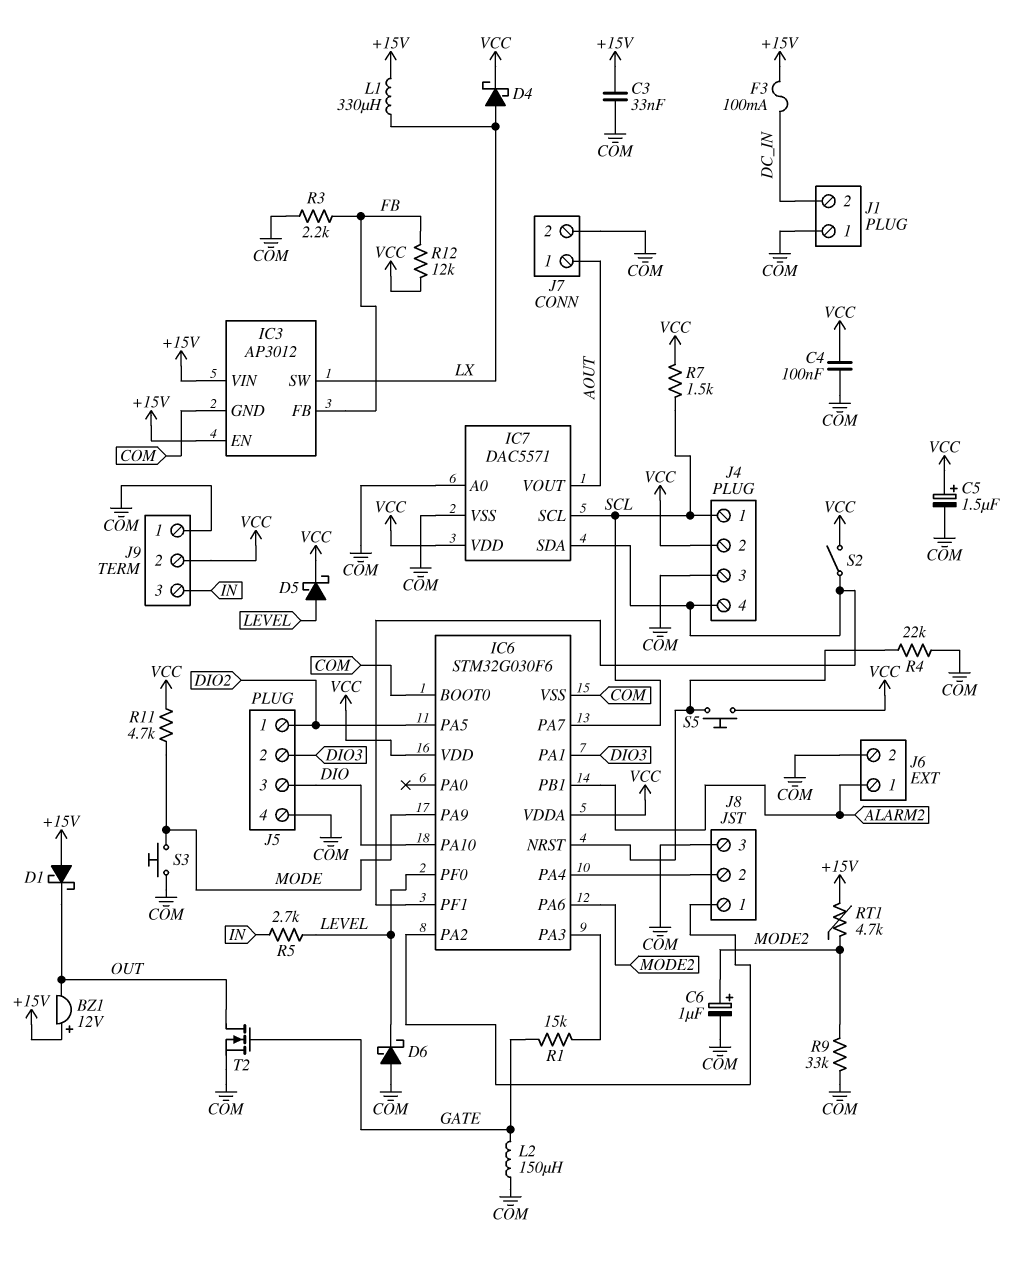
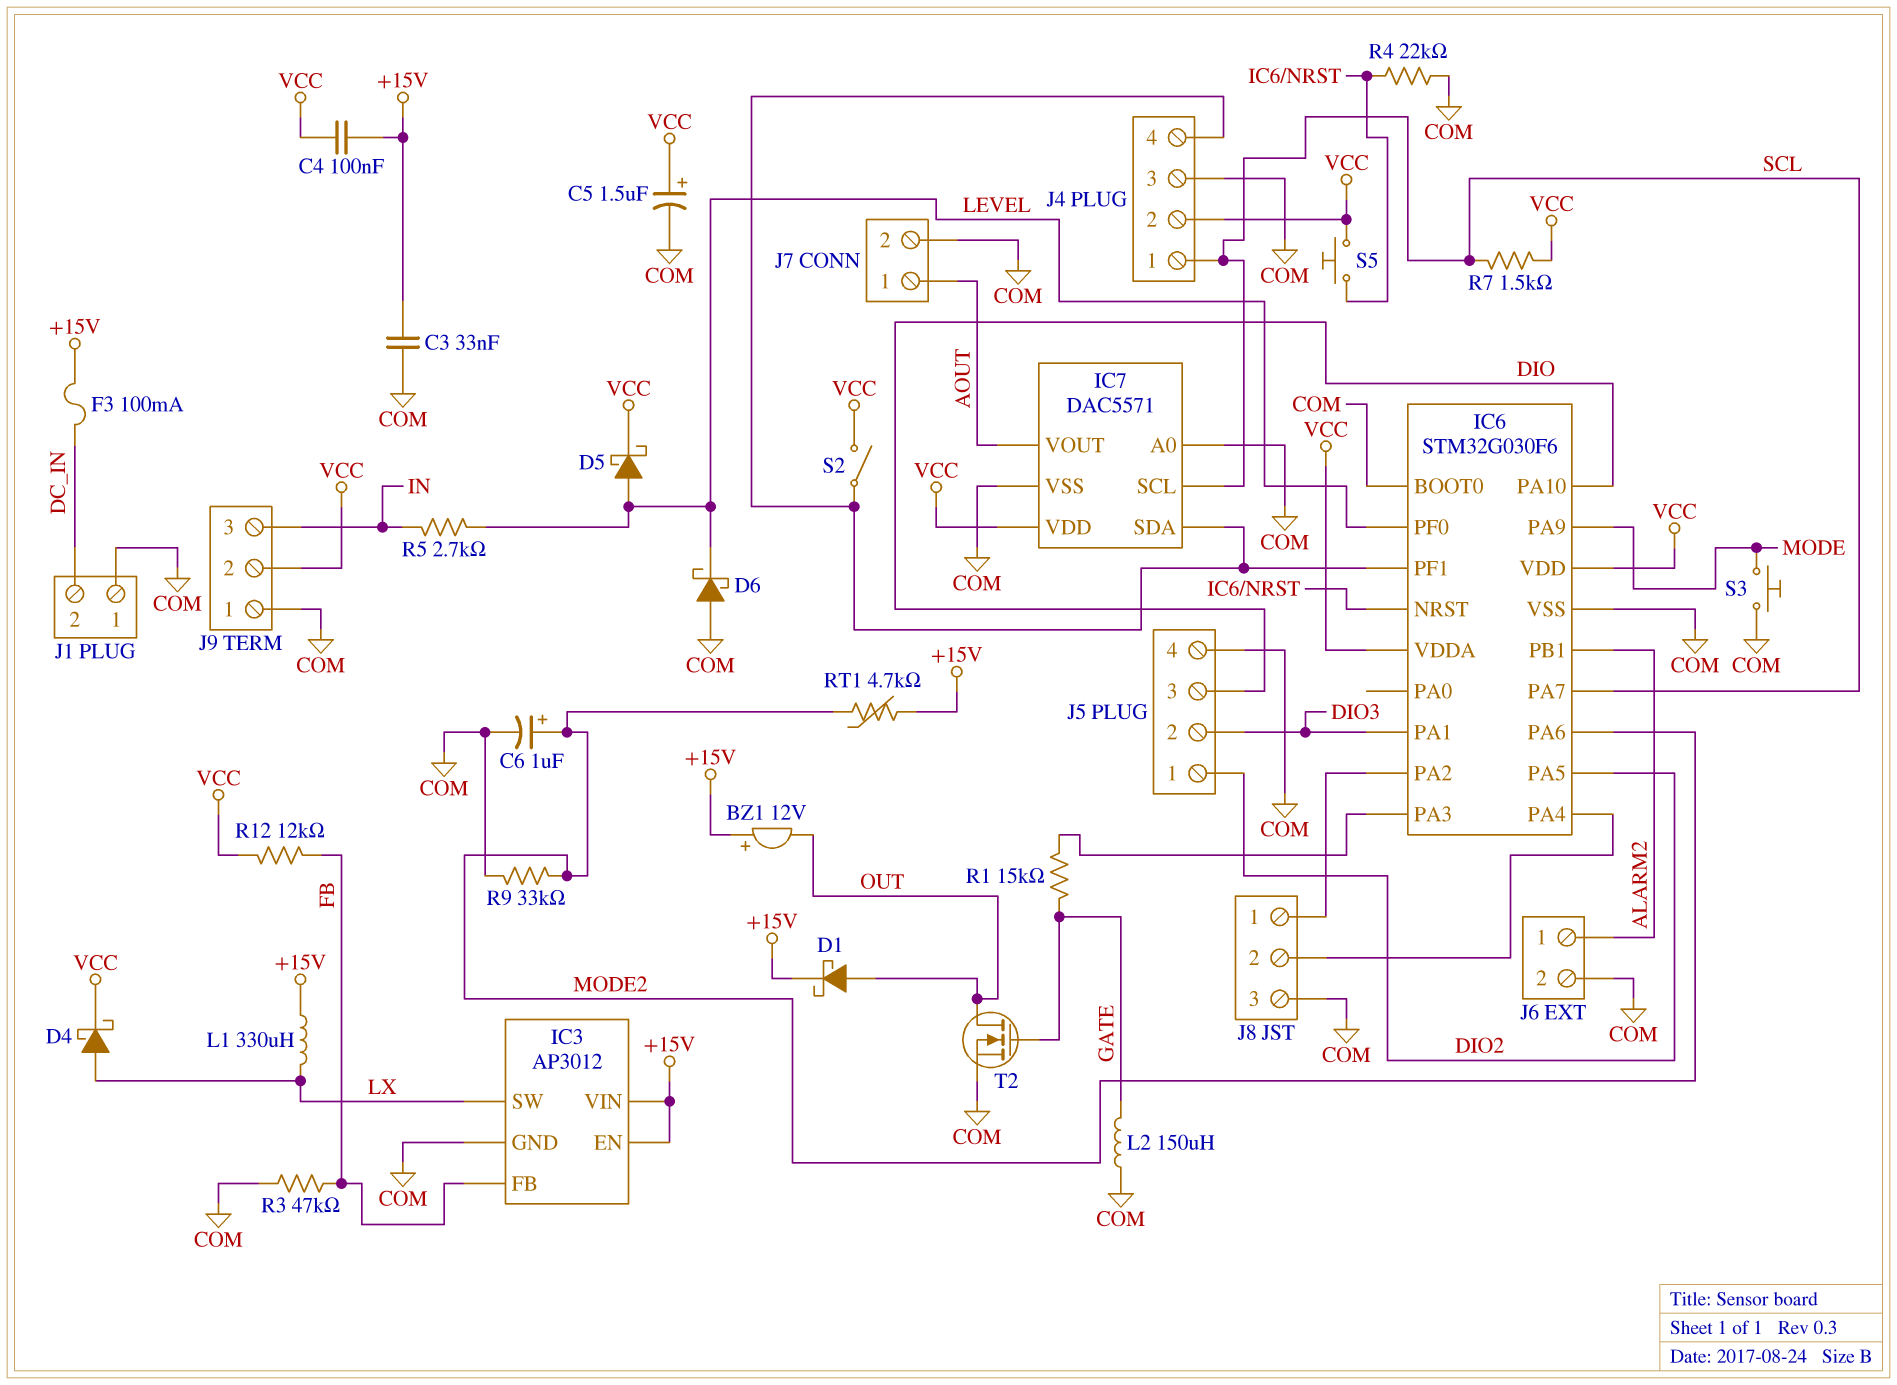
C4: 100nF (COM, VCC) -> 100nF (+15V, VCC)
D1: schottky (A +15V, K OUT) -> schottky (A OUT, K +15V)
R3: 2.2k (COM, FB) -> 47k (COM, FB)
R11: 4.7k (MODE, VCC) -> none

